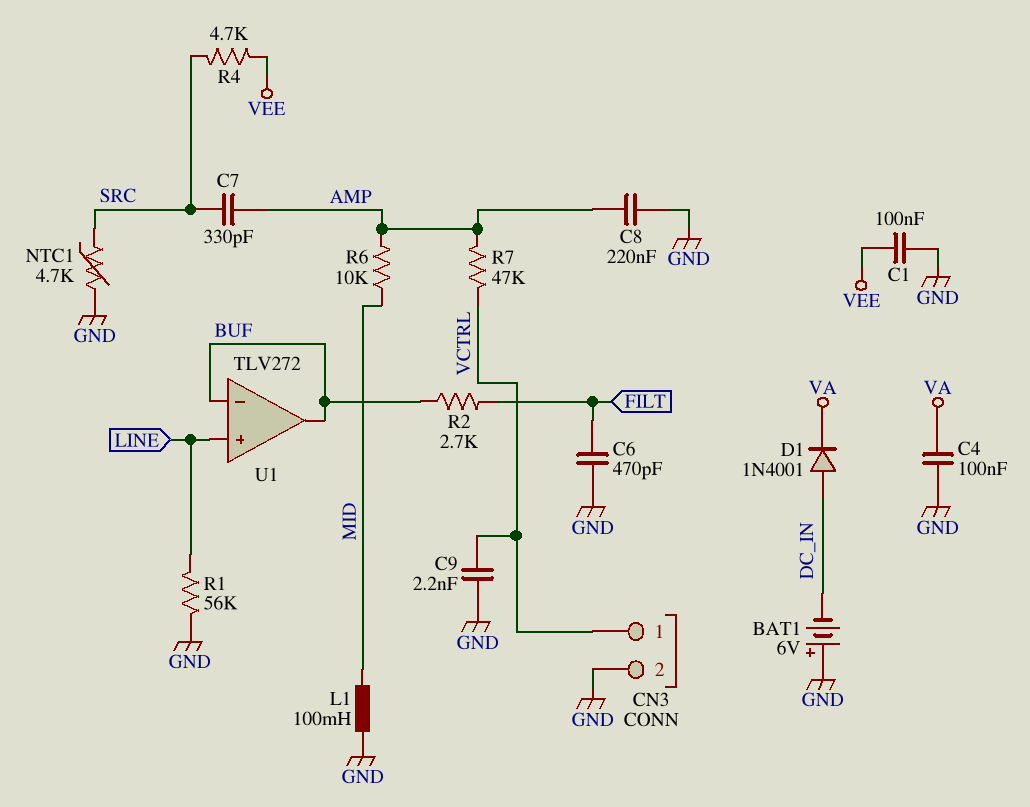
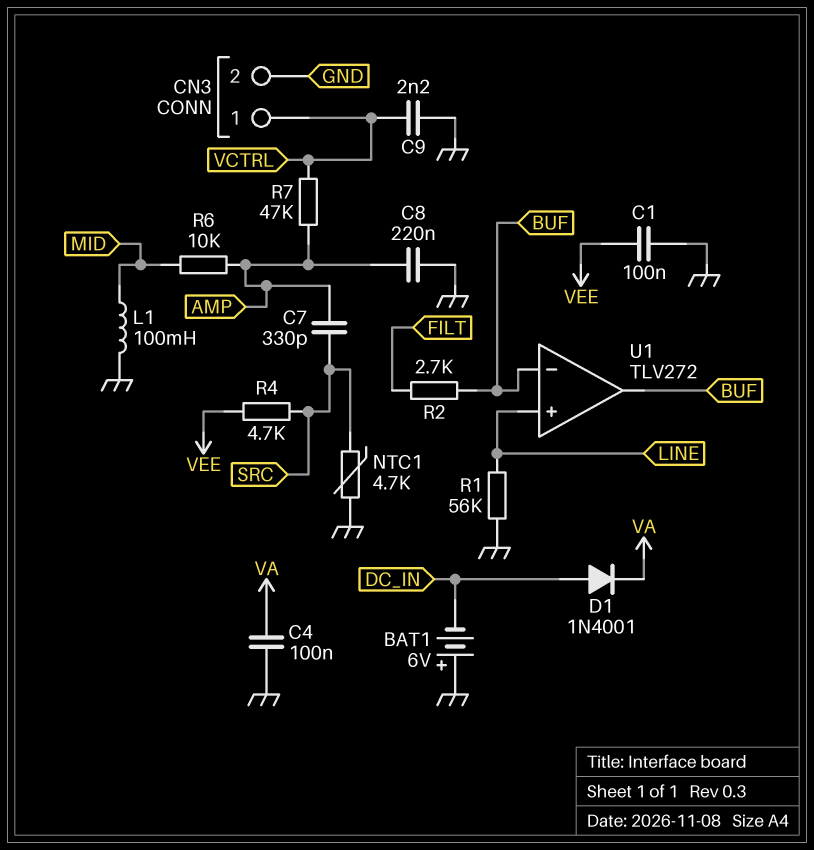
C6: 470pF (FILT, GND) -> none

